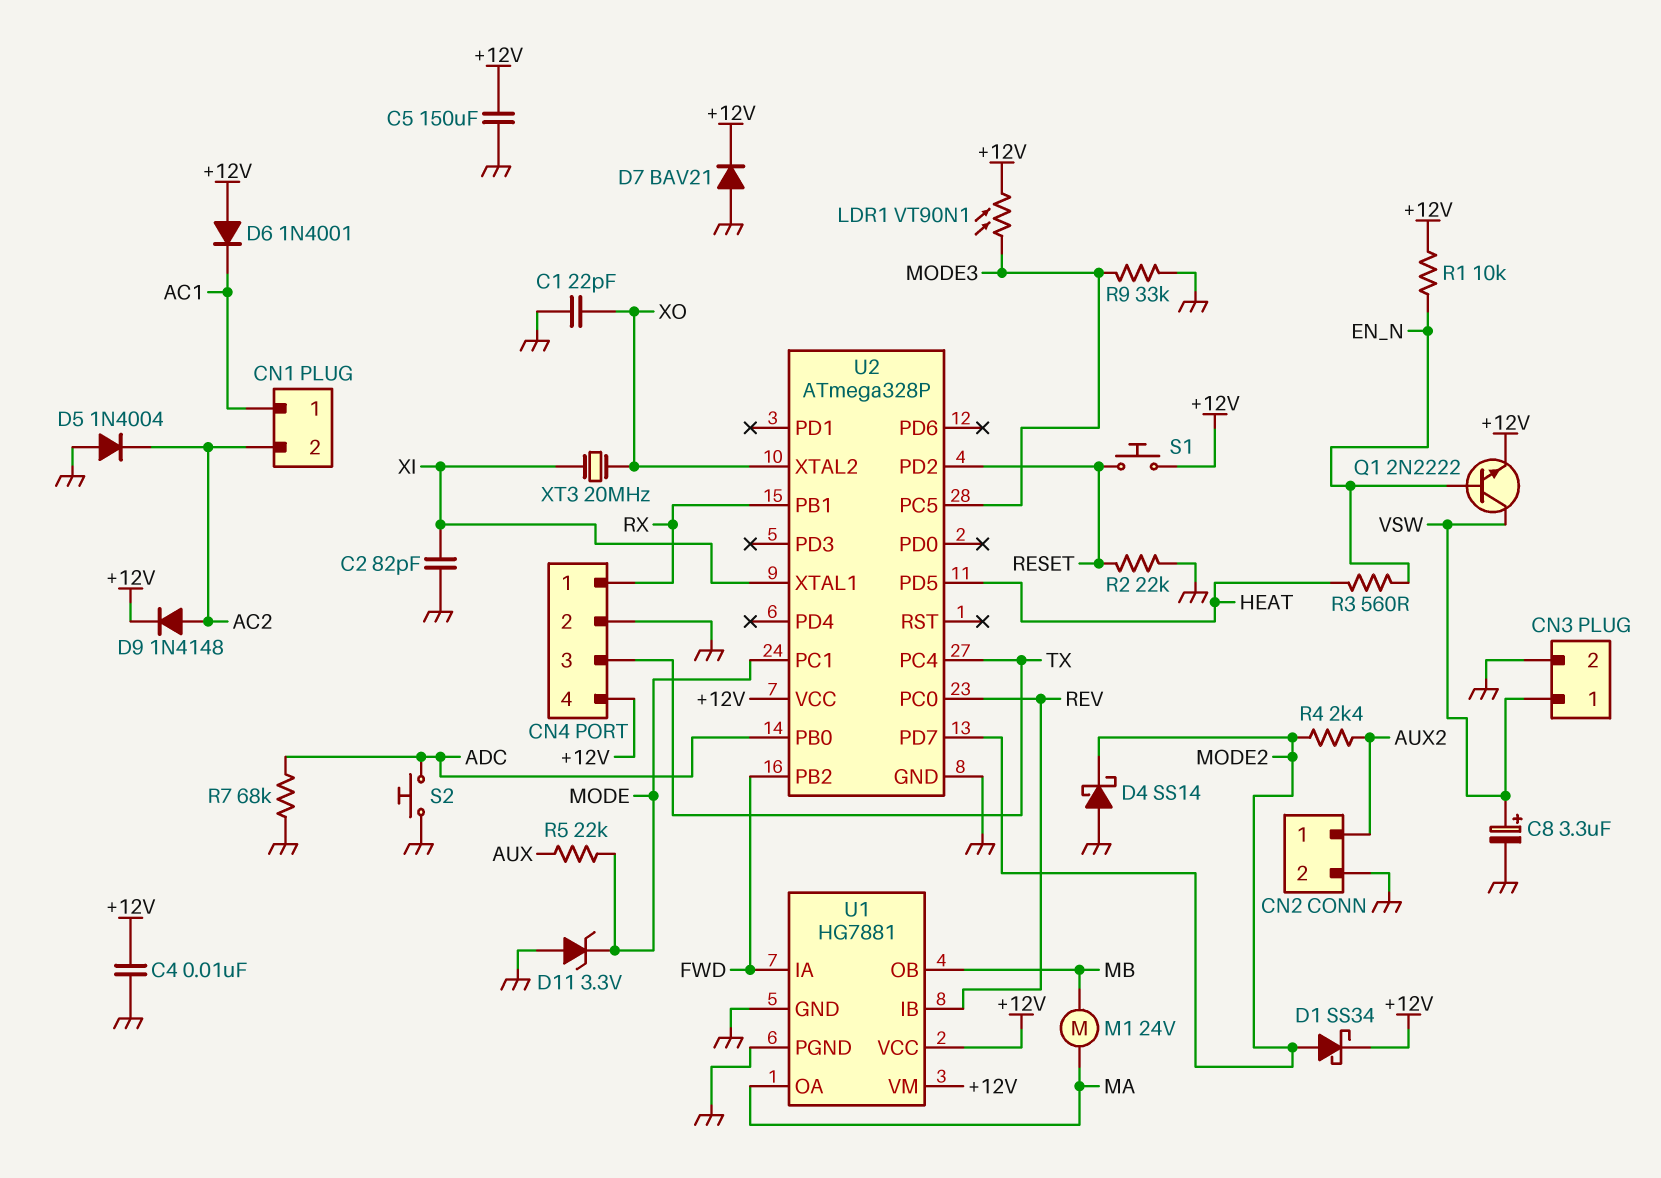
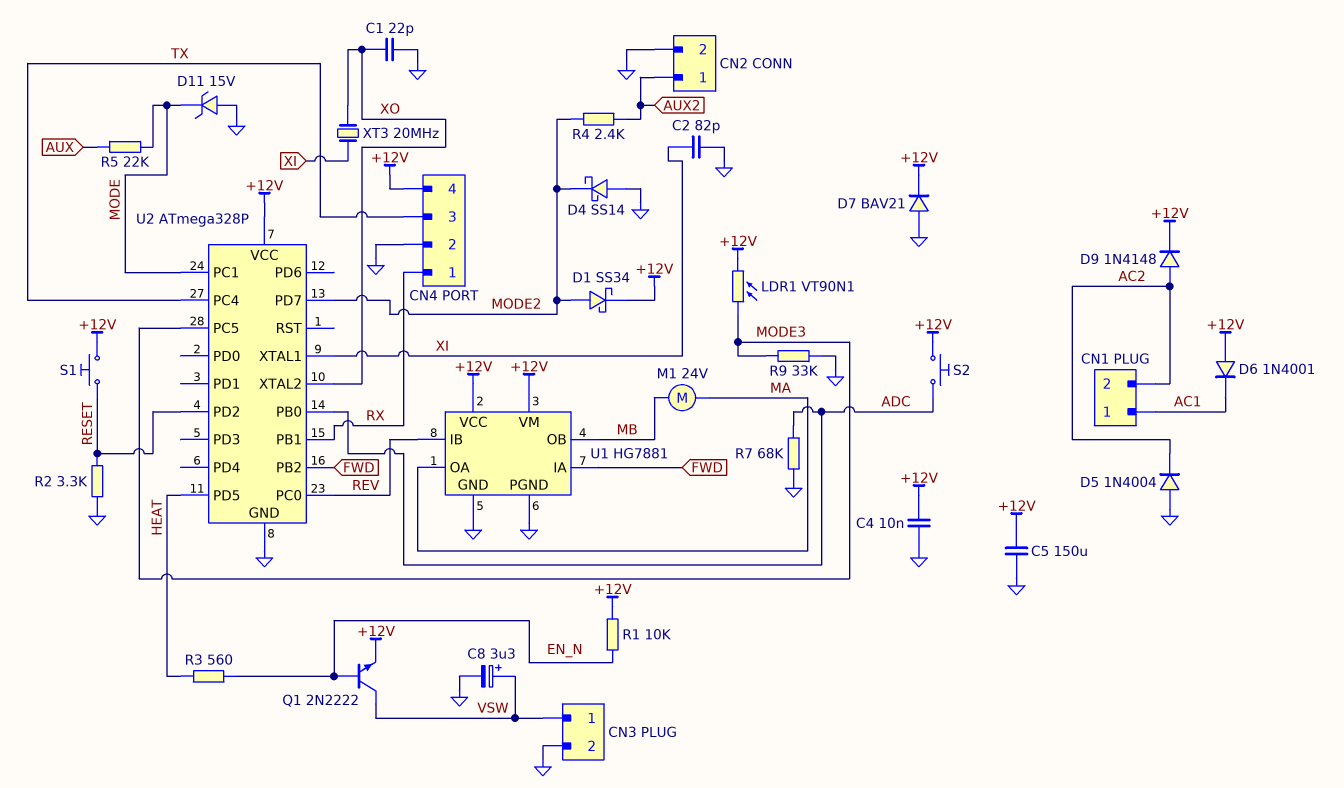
D11: zener 3.3V (A GND, K MODE) -> zener 15V (A GND, K MODE)
R2: 22k (GND, RESET) -> 3.3k (GND, RESET)
S2: button (ADC, GND) -> button (+12V, ADC)

